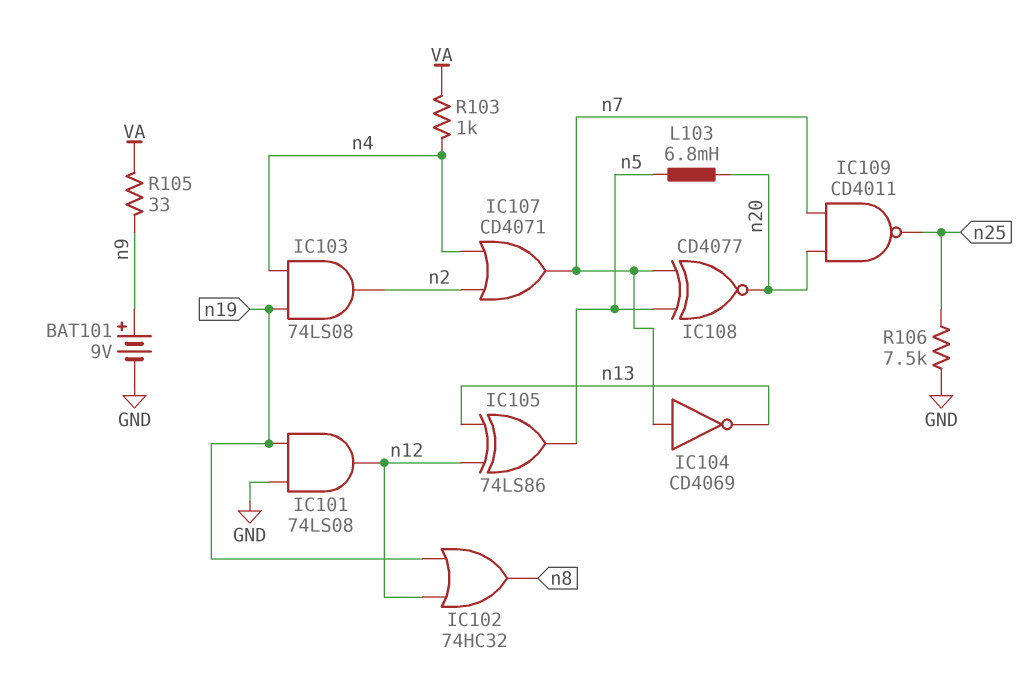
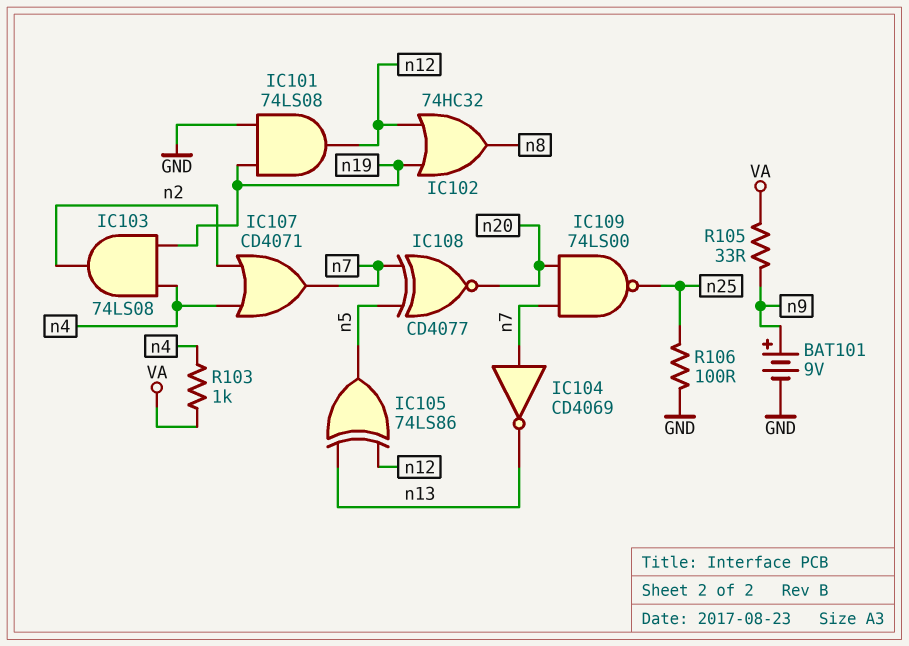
IC109: NAND CD4011 (in n7, in n20, out n25) -> NAND 74LS00 (in n7, in n20, out n25)
L103: 6.8mH (n5, n20) -> none
R106: 7.5k (GND, n25) -> 100 (GND, n25)

